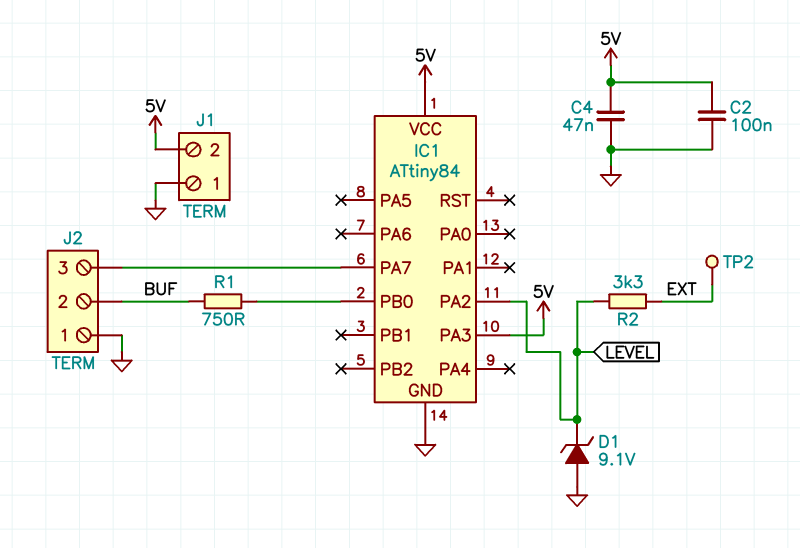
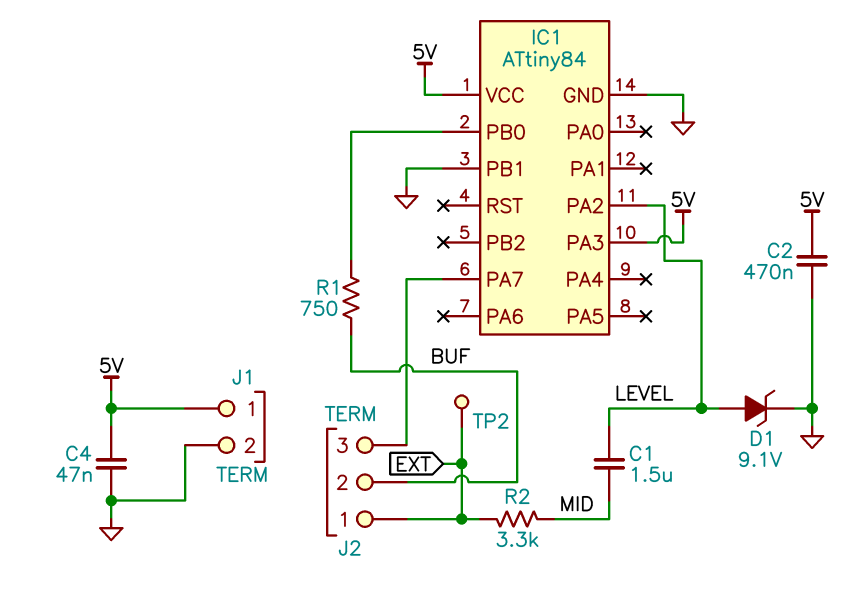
C1: none -> 1.5uF (LEVEL, MID)
C2: 100nF (5V, GND) -> 470nF (5V, GND)
D1: zener 9.1V (A GND, K LEVEL) -> zener 9.1V (A LEVEL, K GND)
IC1 pin PB1: none -> GND
J1 pin 1: GND -> 5V
J1 pin 2: 5V -> GND
J2 pin 1: GND -> EXT
R2: 3.3k (EXT, LEVEL) -> 3.3k (EXT, MID)

